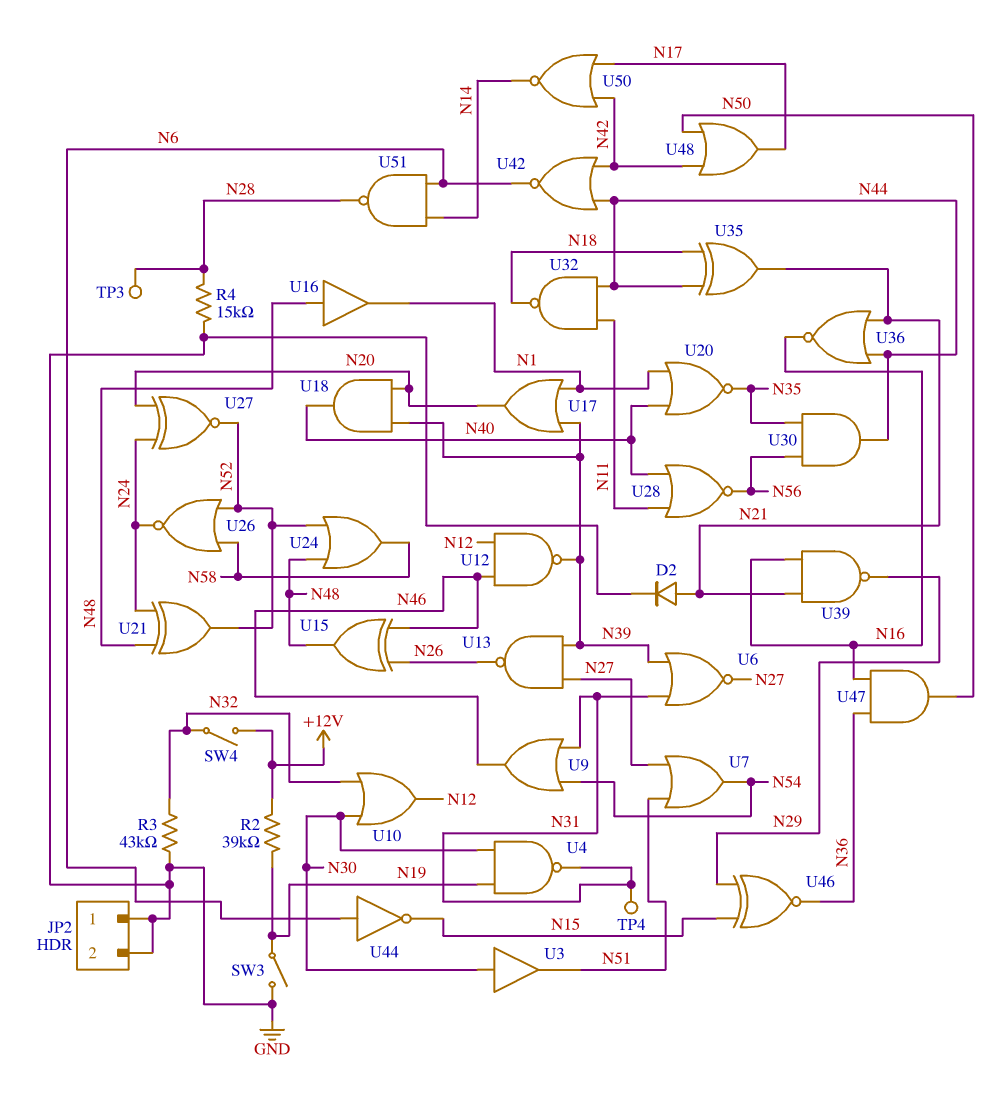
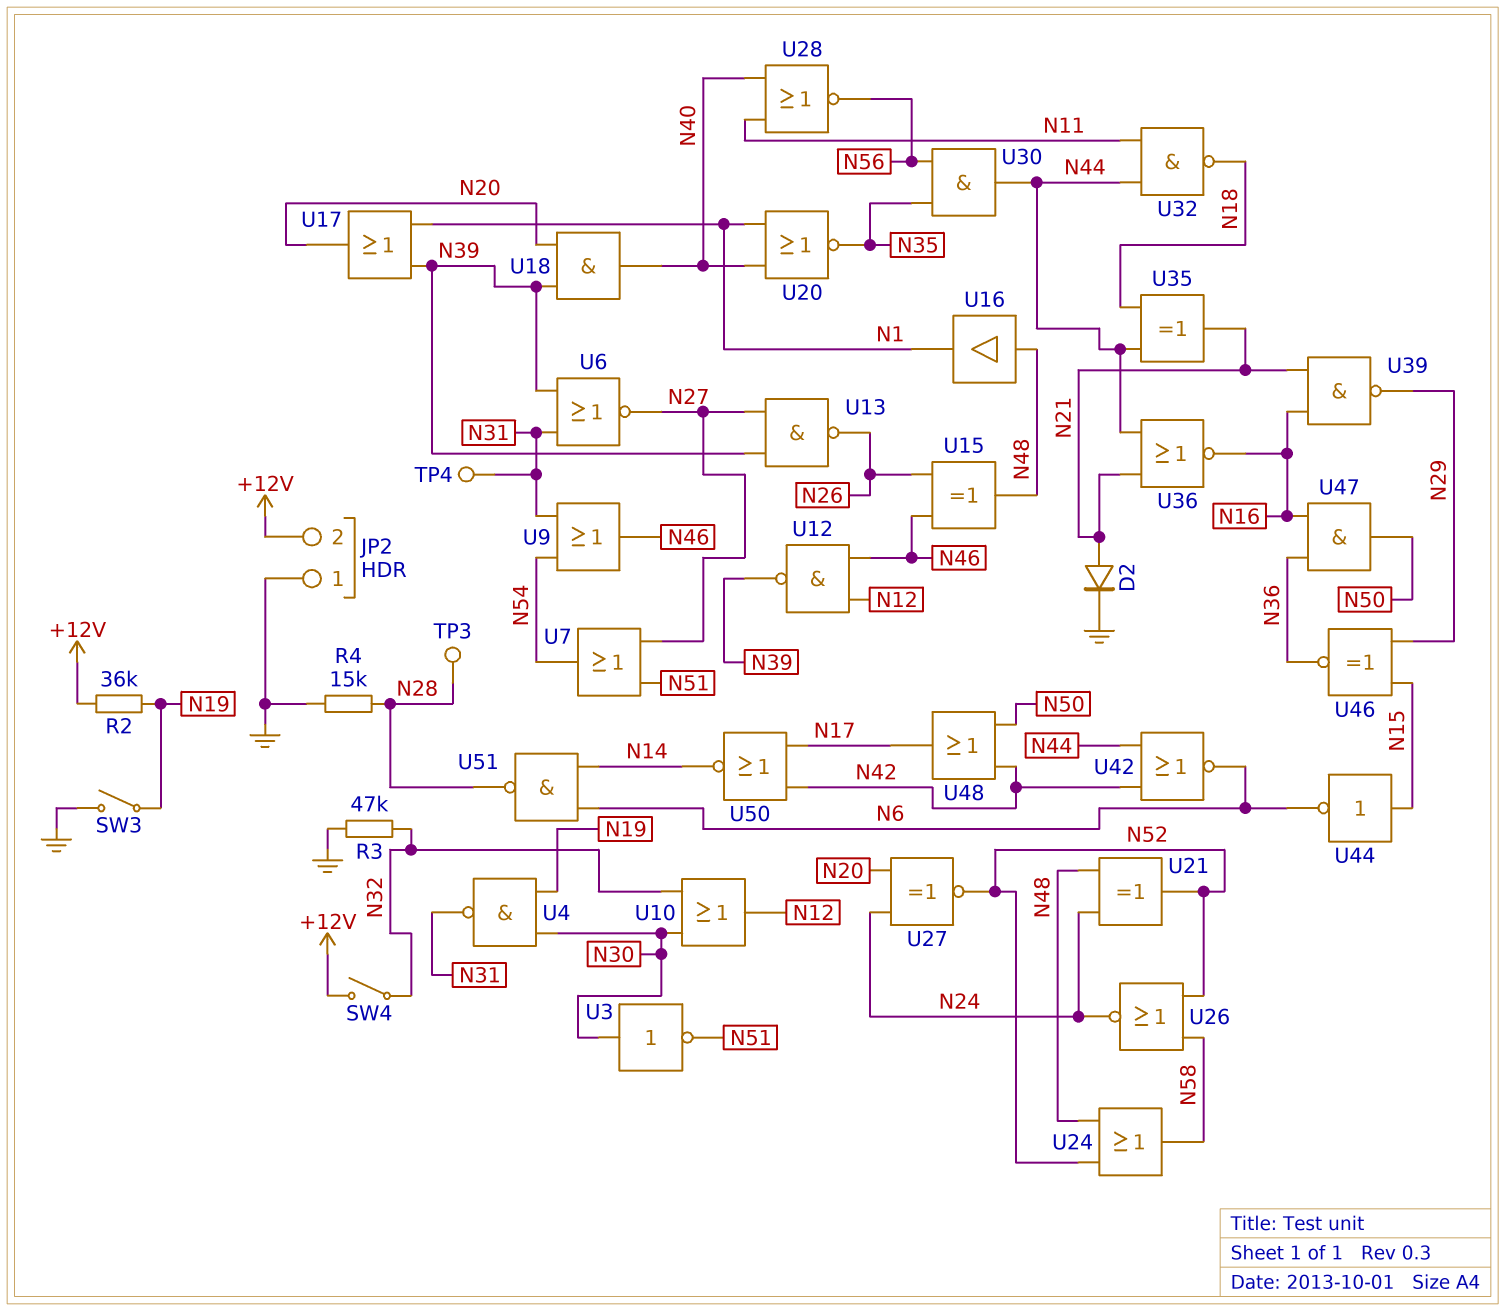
JP2 pin 2: GND -> +12V
R2: 39k (+12V, N19) -> 36k (+12V, N19)
R3: 43k (GND, N32) -> 47k (GND, N32)
U3: buffer (in N30, out N51) -> NOT (in N30, out N51)
U44: NOT (in N6, out N15) -> NOT (in N15, out N6)

